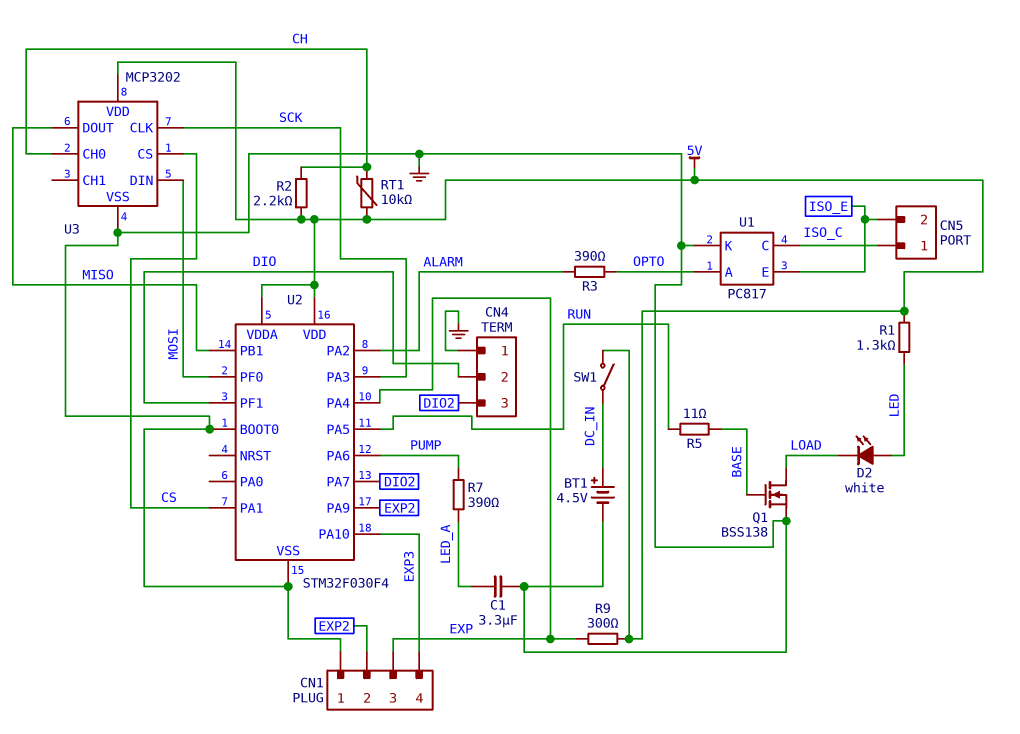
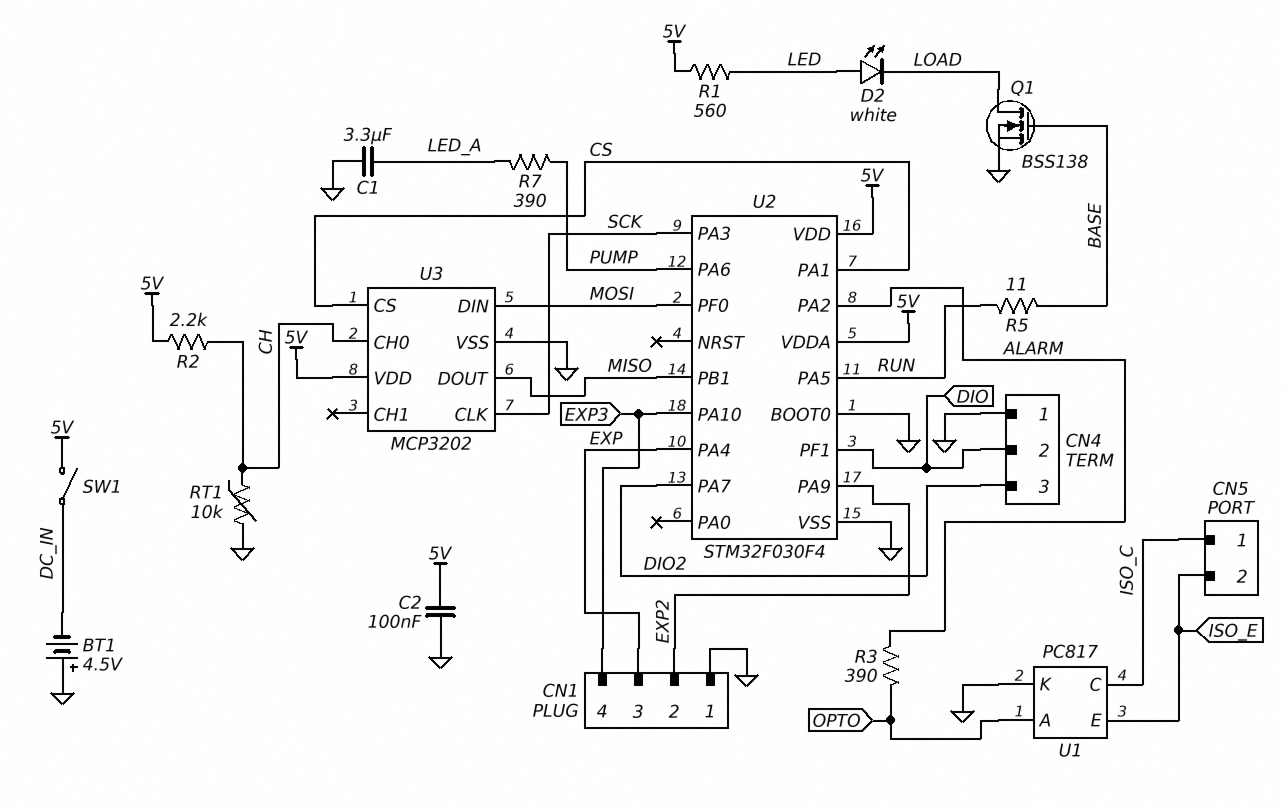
BT1: 4.5V (plus DC_IN, minus GND) -> 4.5V (plus GND, minus DC_IN)
C2: none -> 100nF (5V, GND)
R1: 1.3k (5V, LED) -> 560 (5V, LED)
R9: 300 (5V, EXP) -> none
RT1: 10k (5V, CH) -> 10k (CH, GND)

